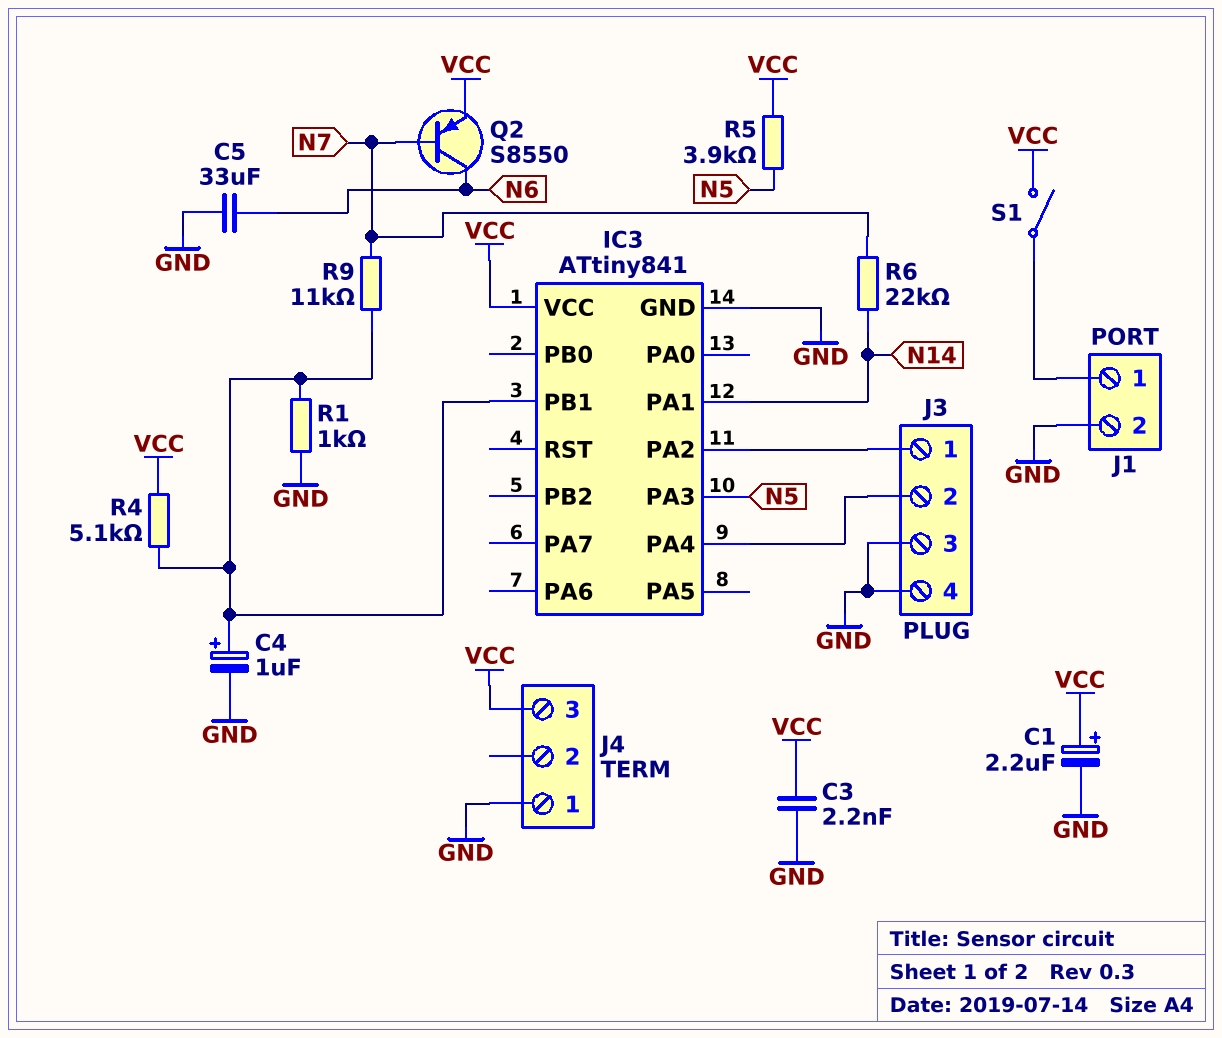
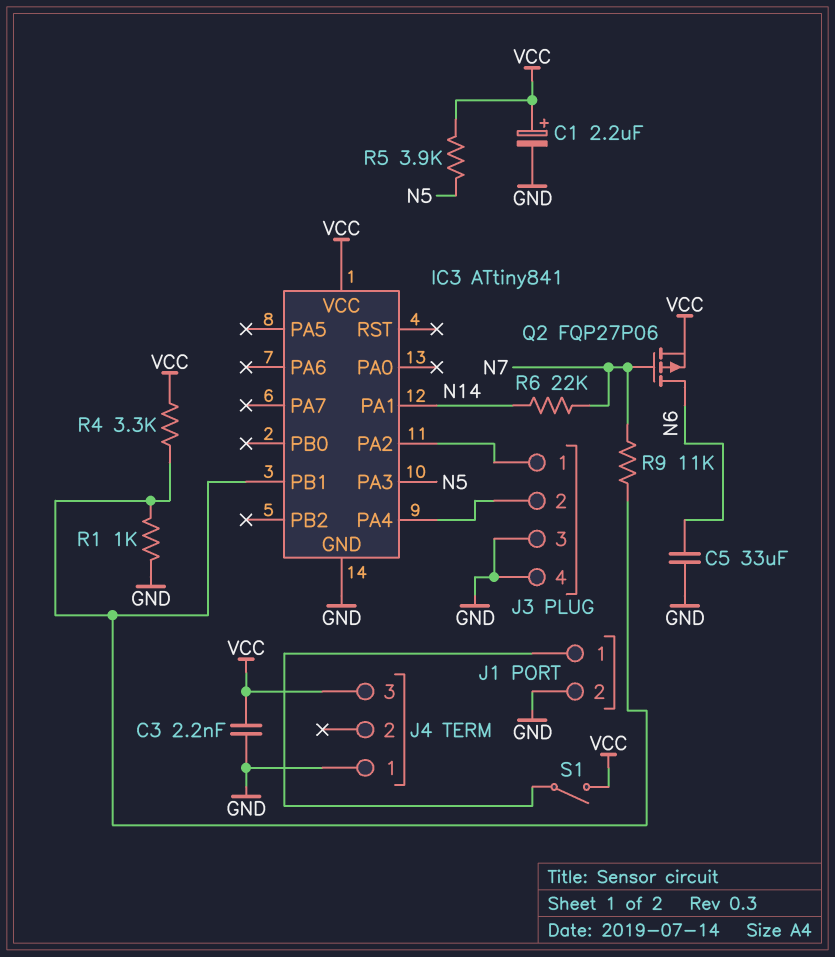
C4: 1uF (plus IC3/PB1, minus GND) -> none
Q2: PNP S8550 (B N7, C N6, E VCC) -> PMOS FQP27P06 (G N7, D N6, S VCC)
R4: 5.1k (IC3/PB1, VCC) -> 3.3k (IC3/PB1, VCC)

